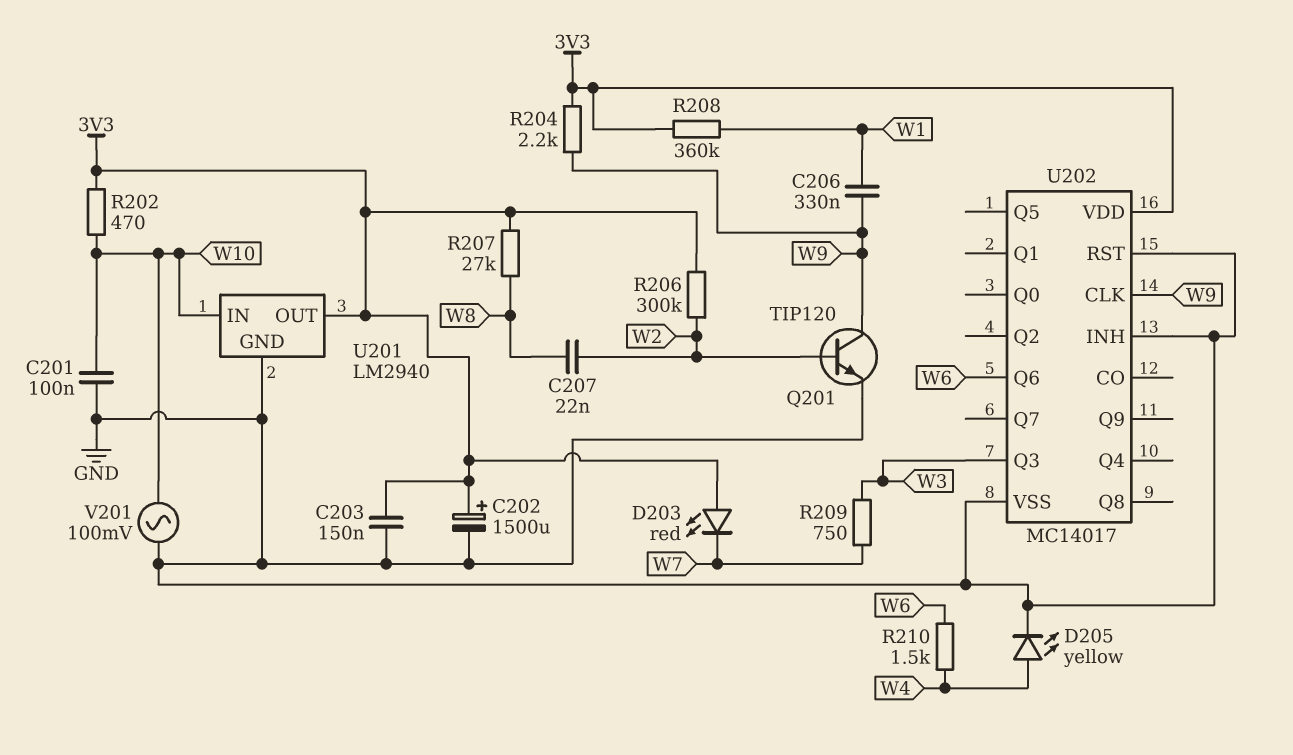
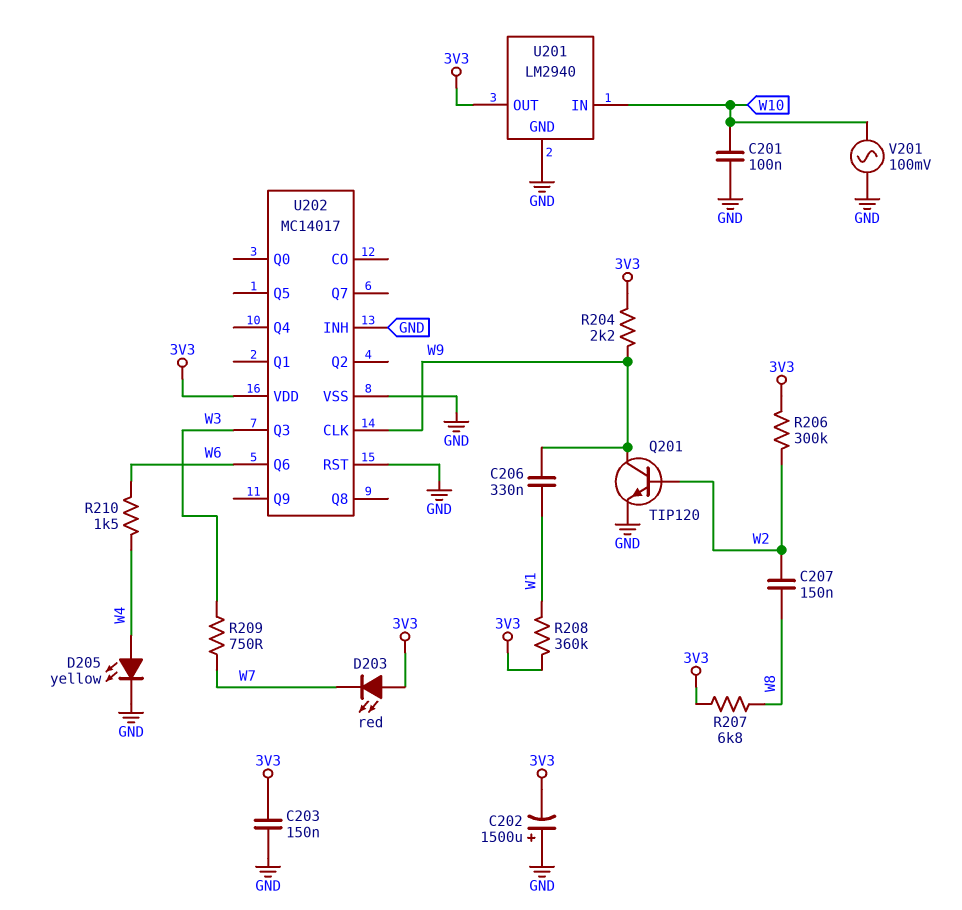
C202: 1500uF (plus 3V3, minus GND) -> 1500uF (plus GND, minus 3V3)
C207: 22nF (W2, W8) -> 150nF (W2, W8)
R202: 470 (3V3, W10) -> none
R207: 27k (3V3, W8) -> 6.8k (3V3, W8)

